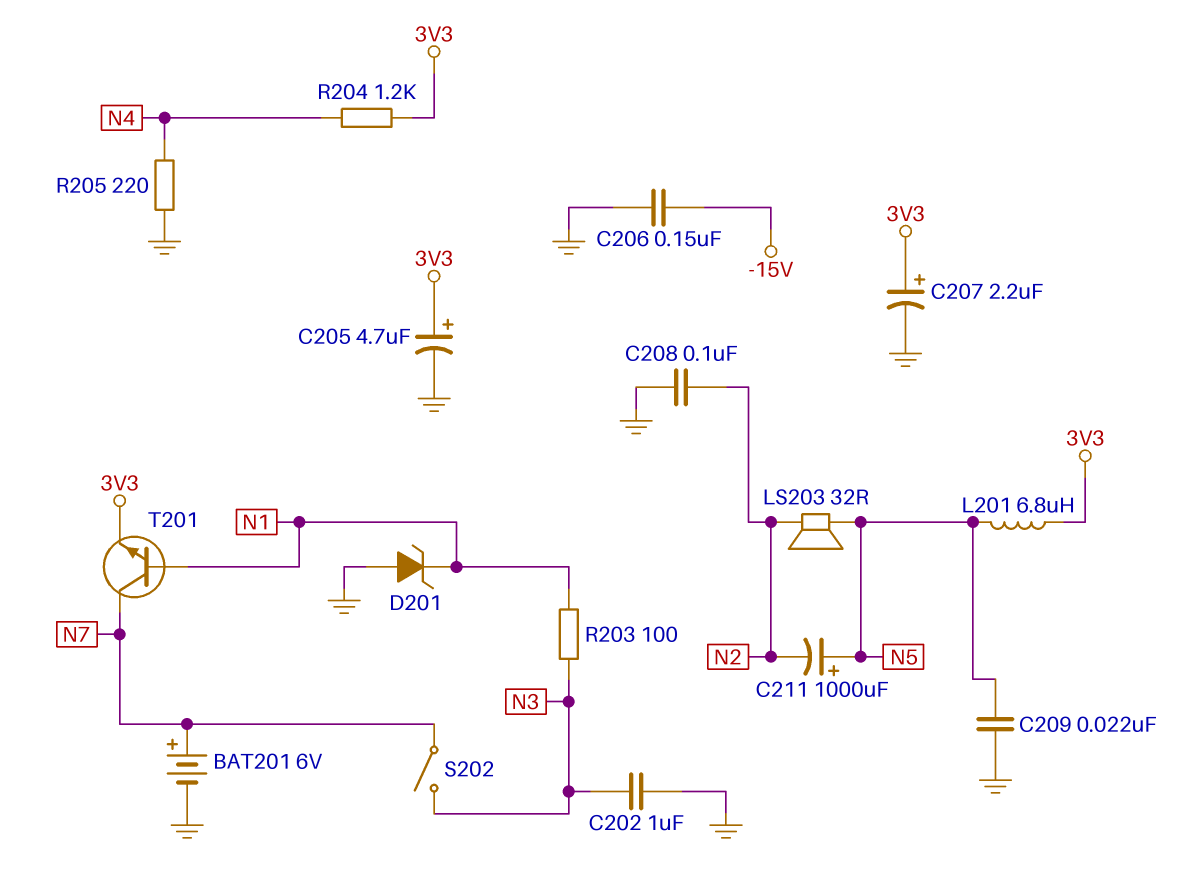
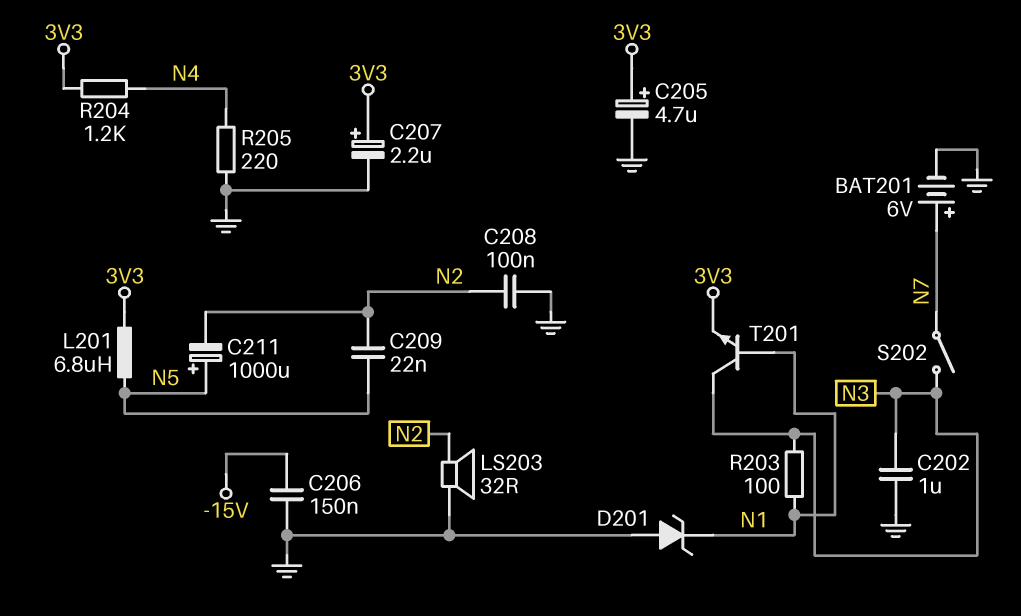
C209: 22nF (GND, N5) -> 22nF (N2, N5)
LS203: speaker 32R (N2, N5) -> speaker 32R (GND, N2)
T201: NPN (B N1, C N7, E 3V3) -> NPN (B N1, C N3, E 3V3)

